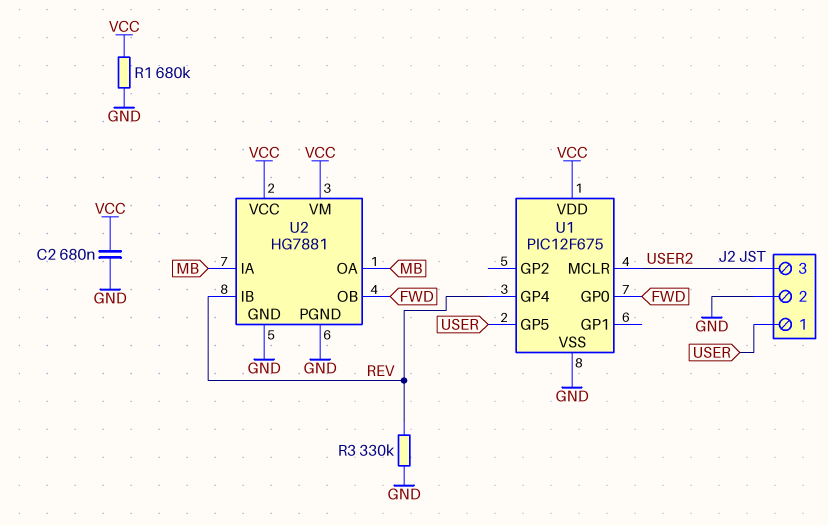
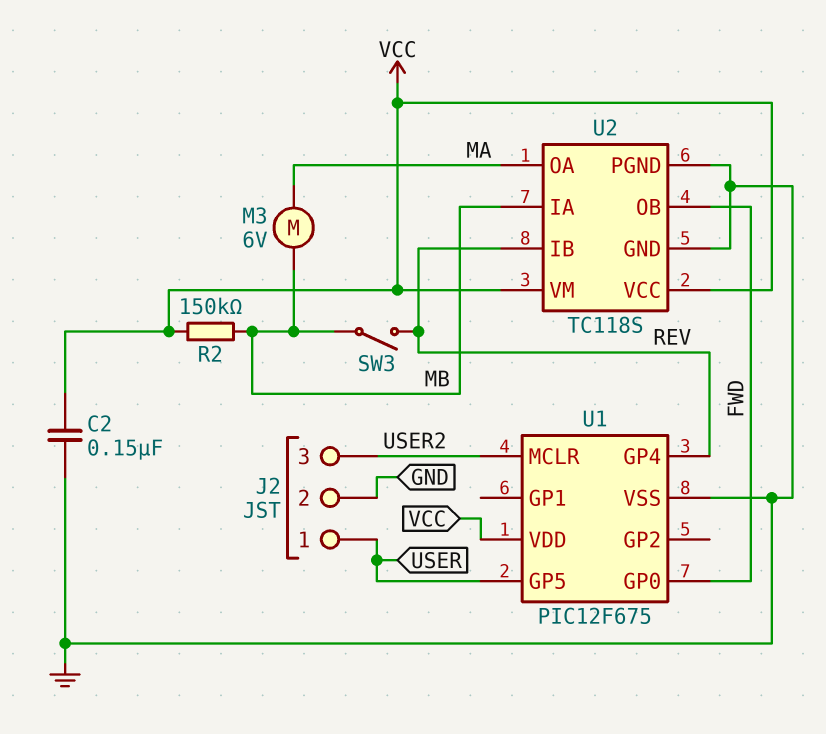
C2: 680nF (GND, VCC) -> 150nF (GND, VCC)
M3: none -> motor 6V (MA, MB)
R1: 680k (GND, VCC) -> none
R2: none -> 150k (MB, VCC)
R3: 330k (GND, REV) -> none
SW3: none -> switch (MB, REV)
U2: HG7881 -> TC118S
U2 pin OA: MB -> MA

